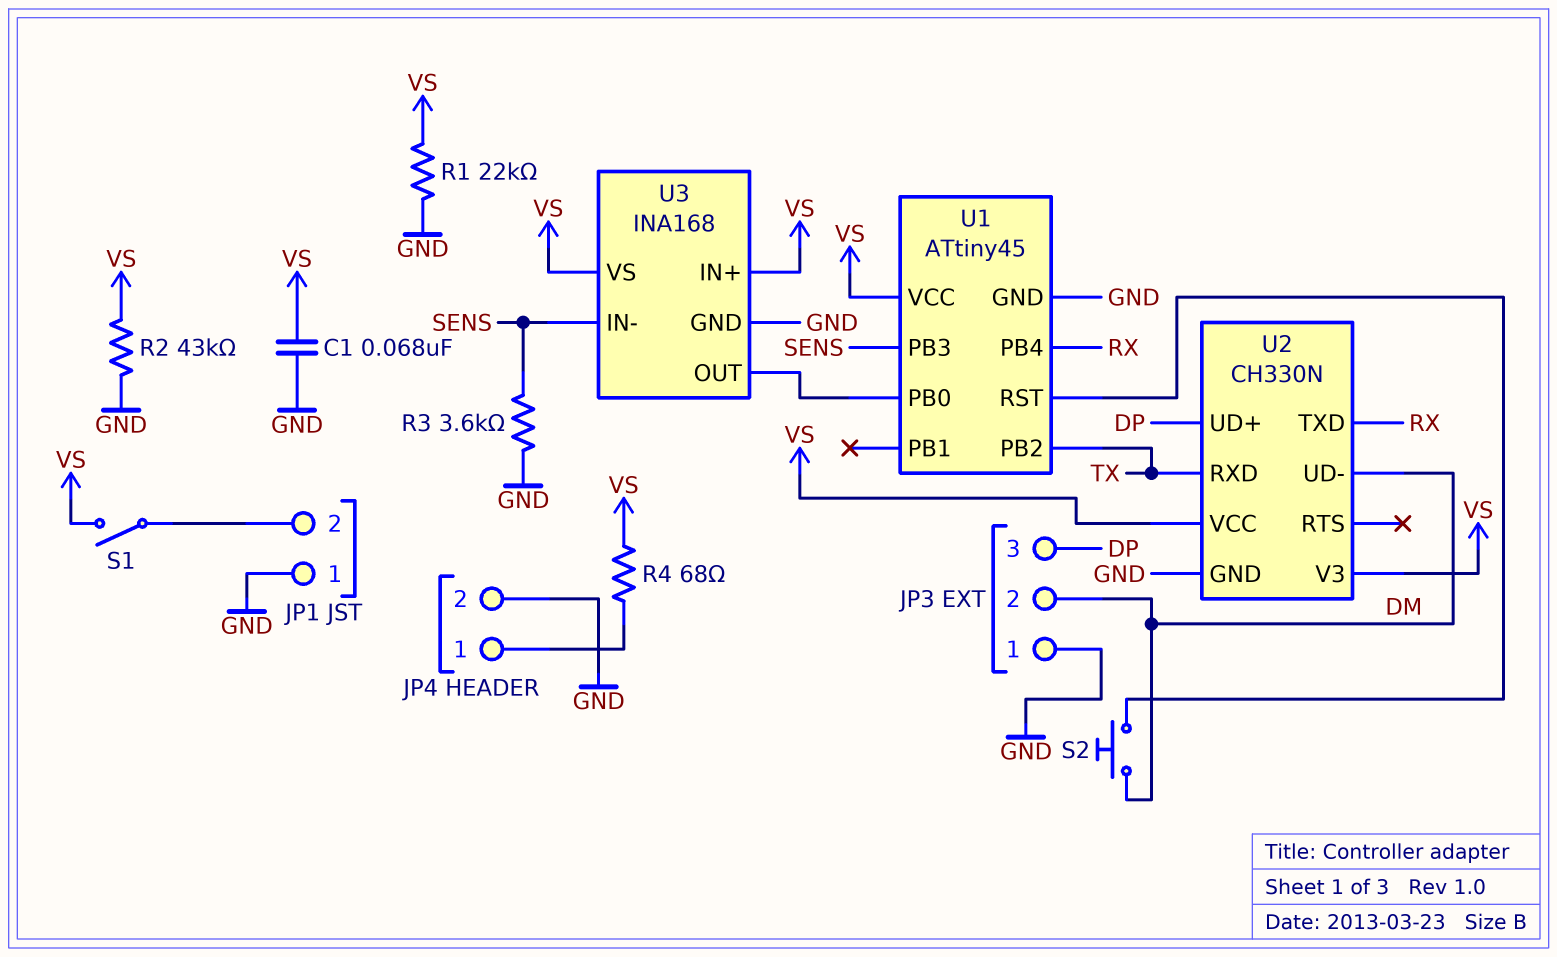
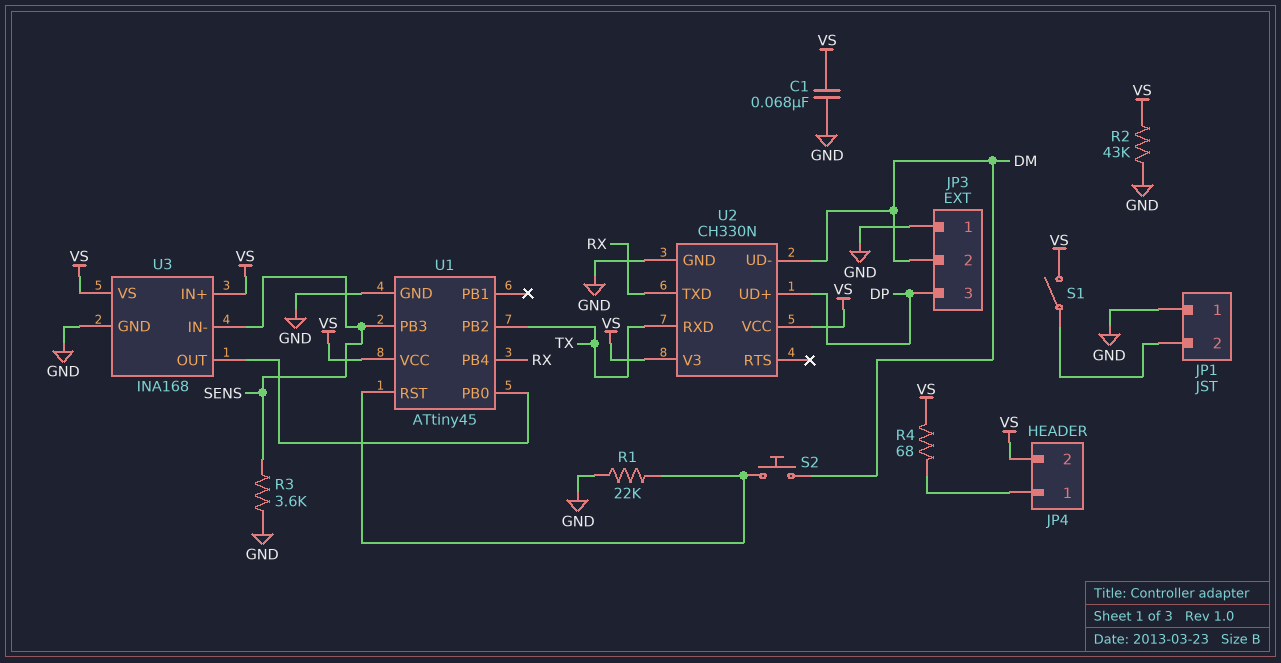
JP4 pin 2: GND -> VS
R1: 22k (GND, VS) -> 22k (GND, U1/RST)

